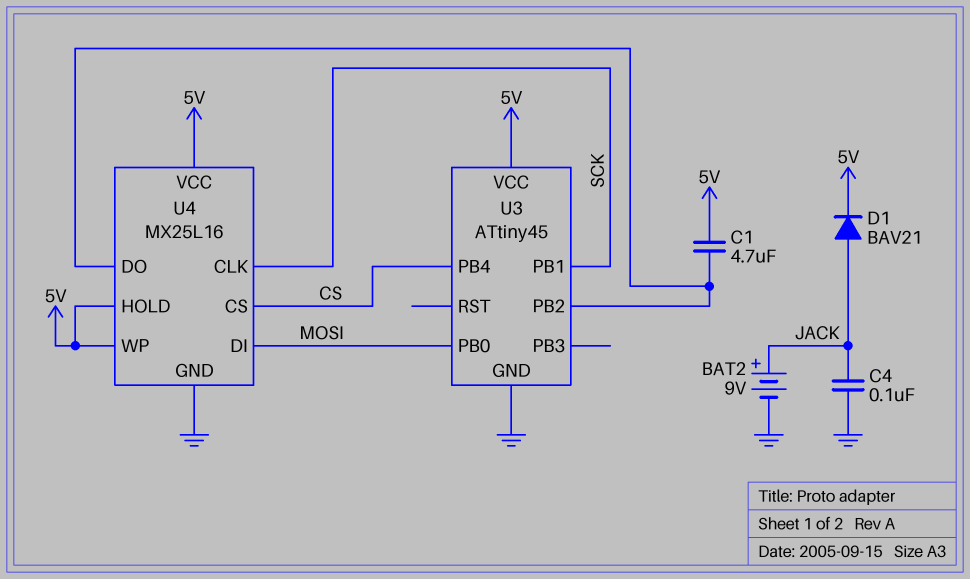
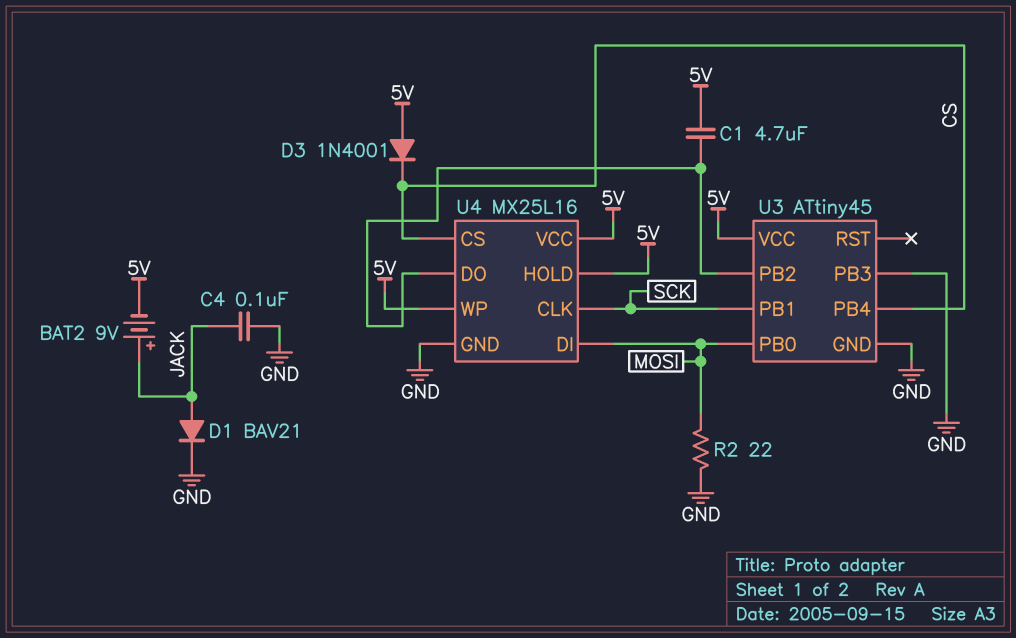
BAT2: 9V (plus JACK, minus GND) -> 9V (plus JACK, minus 5V)
D1: diode BAV21 (A JACK, K 5V) -> diode BAV21 (A JACK, K GND)
D3: none -> diode 1N4001 (A 5V, K CS)
R2: none -> 22 (GND, MOSI)
U3 pin PB3: none -> GND

